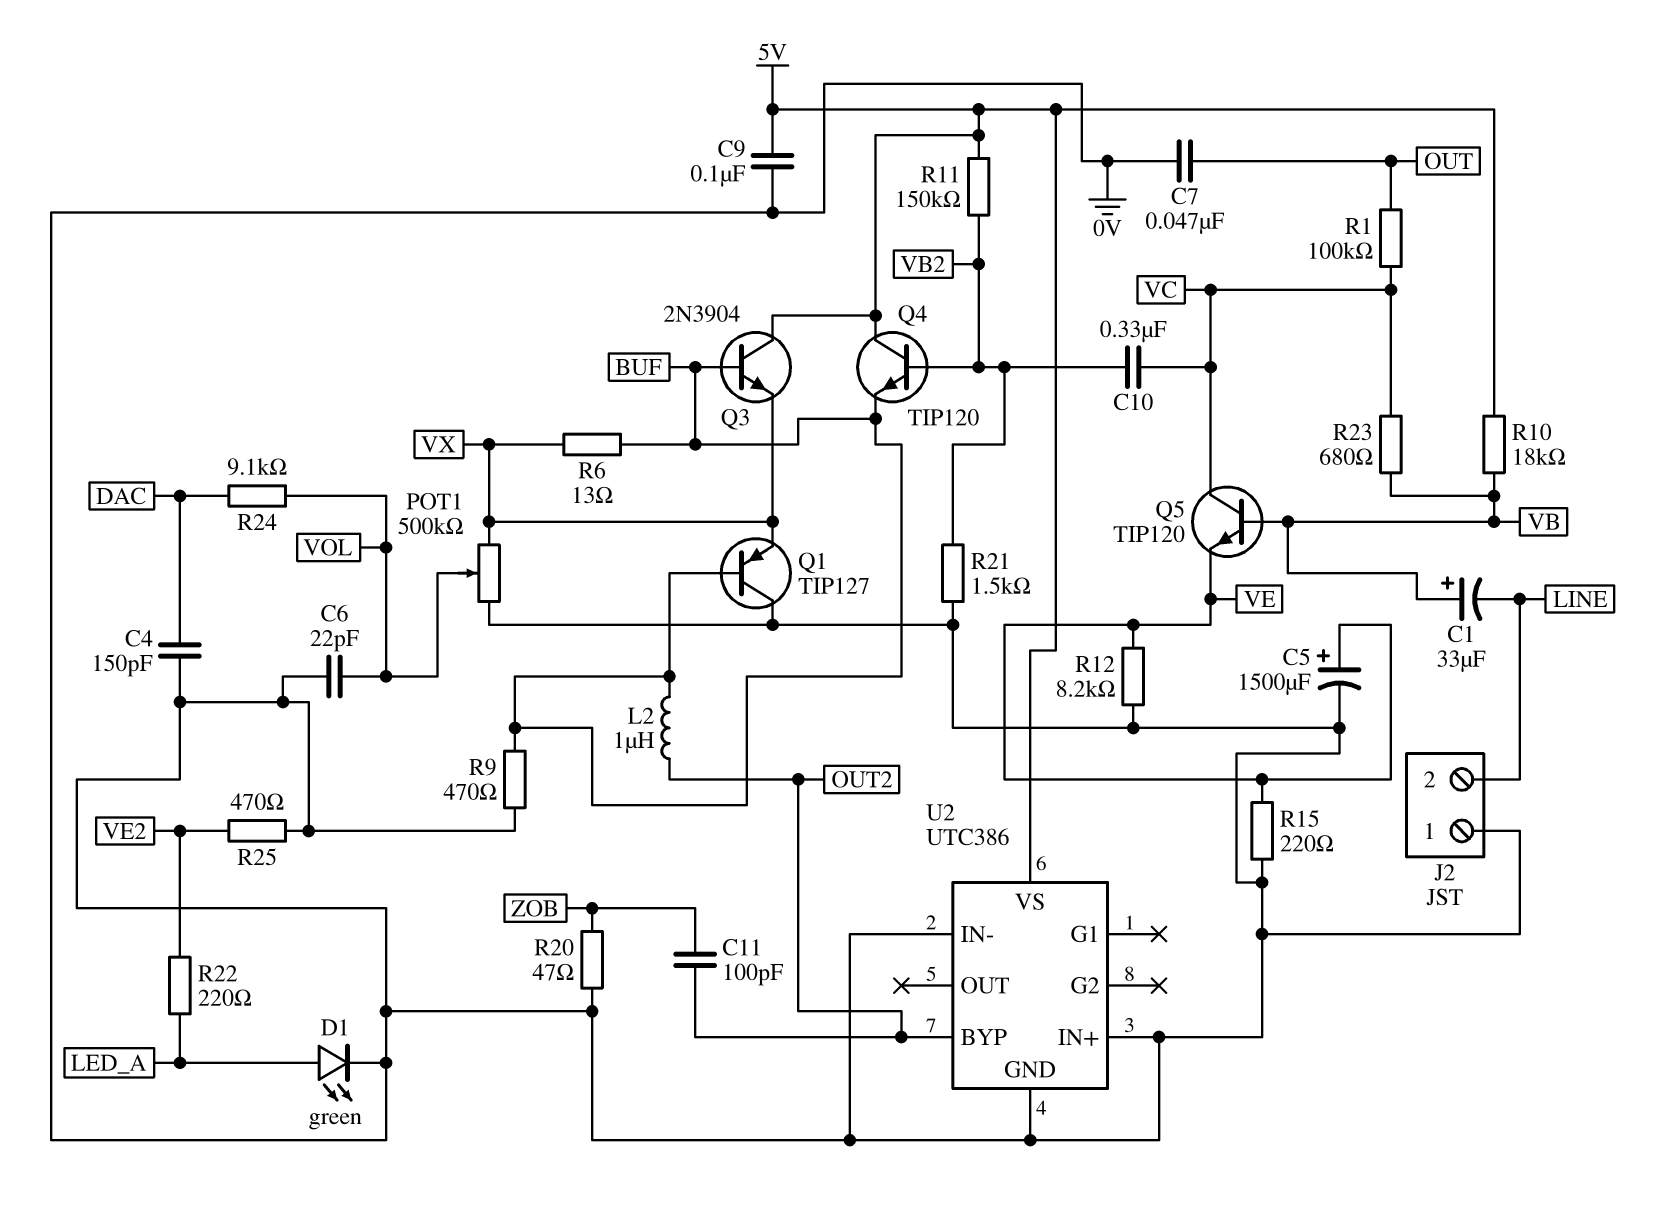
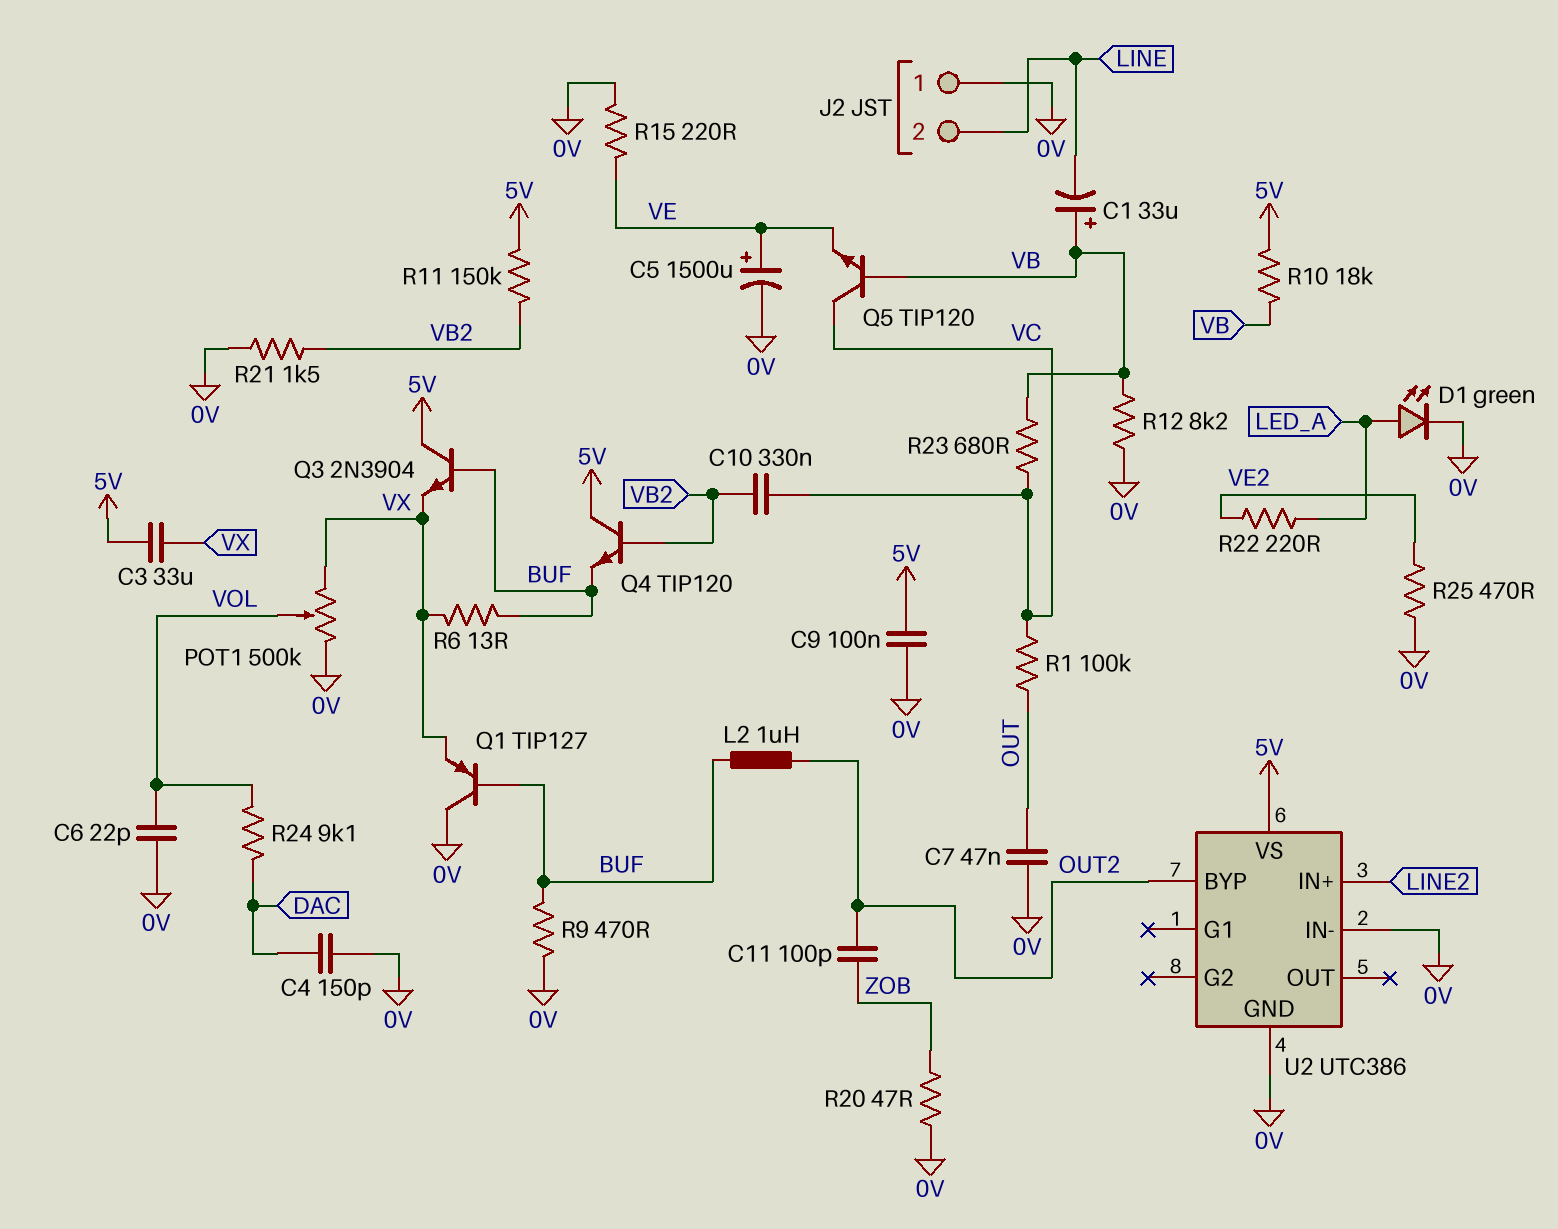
C3: none -> 33uF (5V, VX)
R12: 8.2k (0V, VE) -> 8.2k (0V, VB)
U2 pin IN+: 0V -> LINE2

